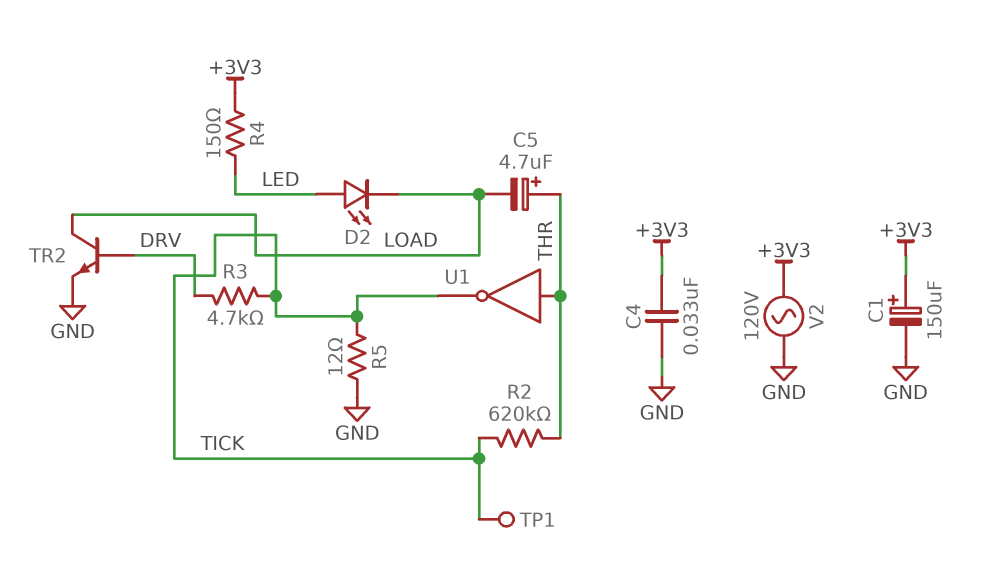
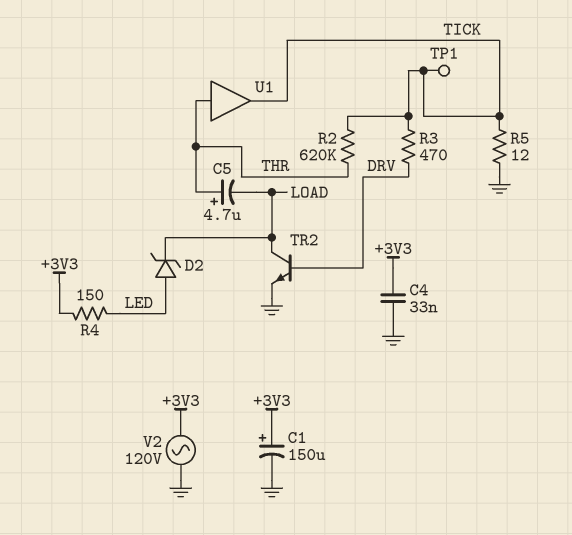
D2: LED (A LED, K LOAD) -> zener (A LED, K LOAD)
R3: 4.7k (DRV, TICK) -> 470 (DRV, TICK)
U1: NOT (in THR, out TICK) -> buffer (in THR, out TICK)

